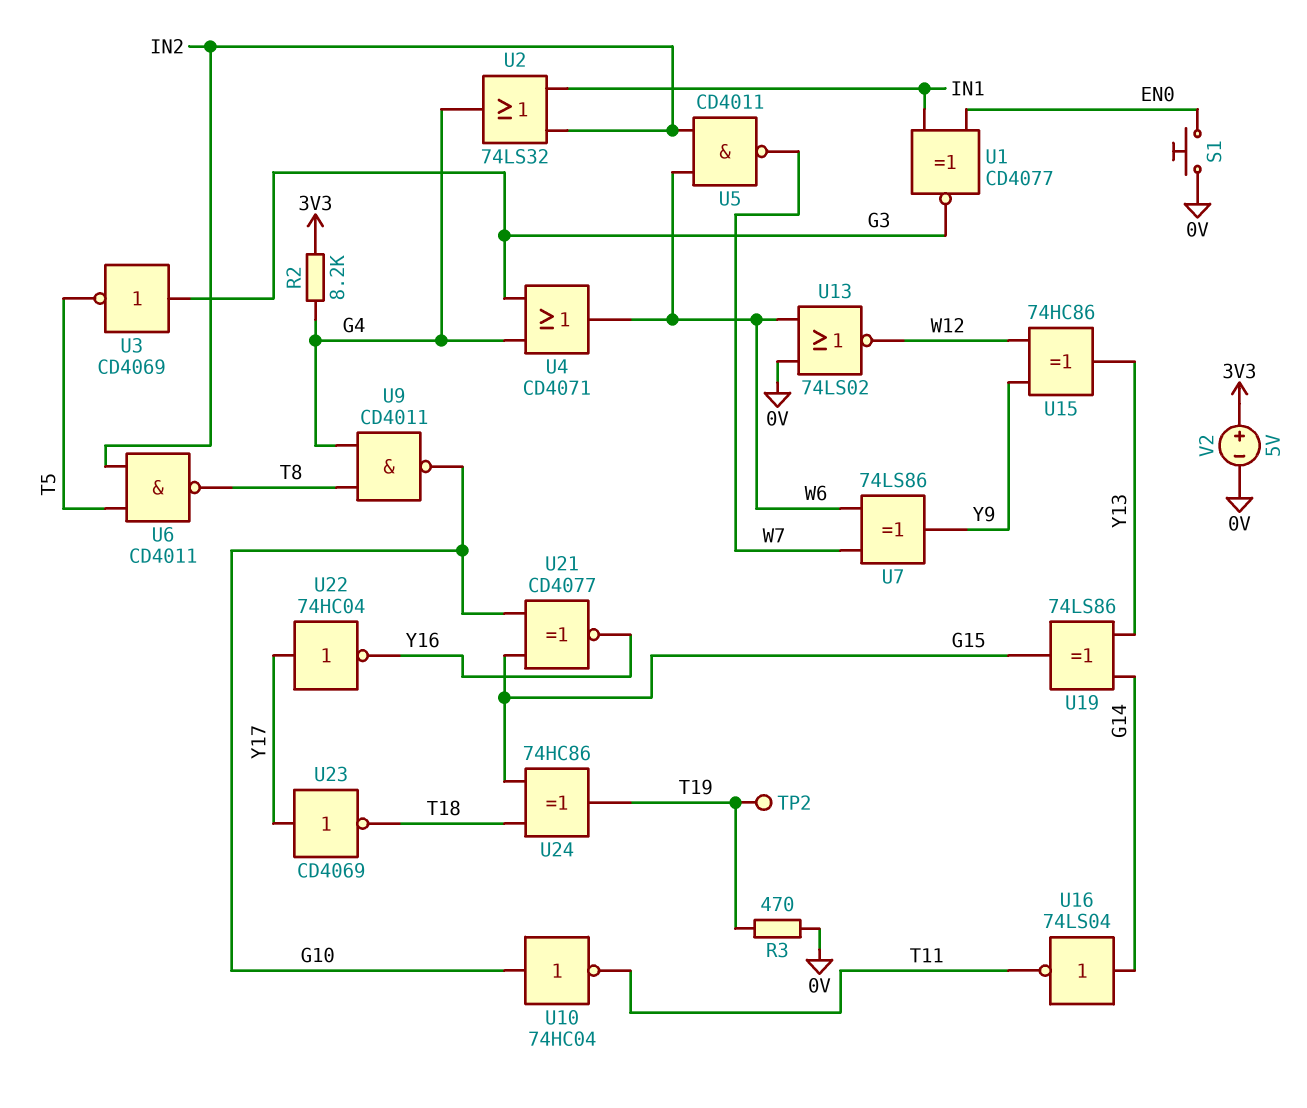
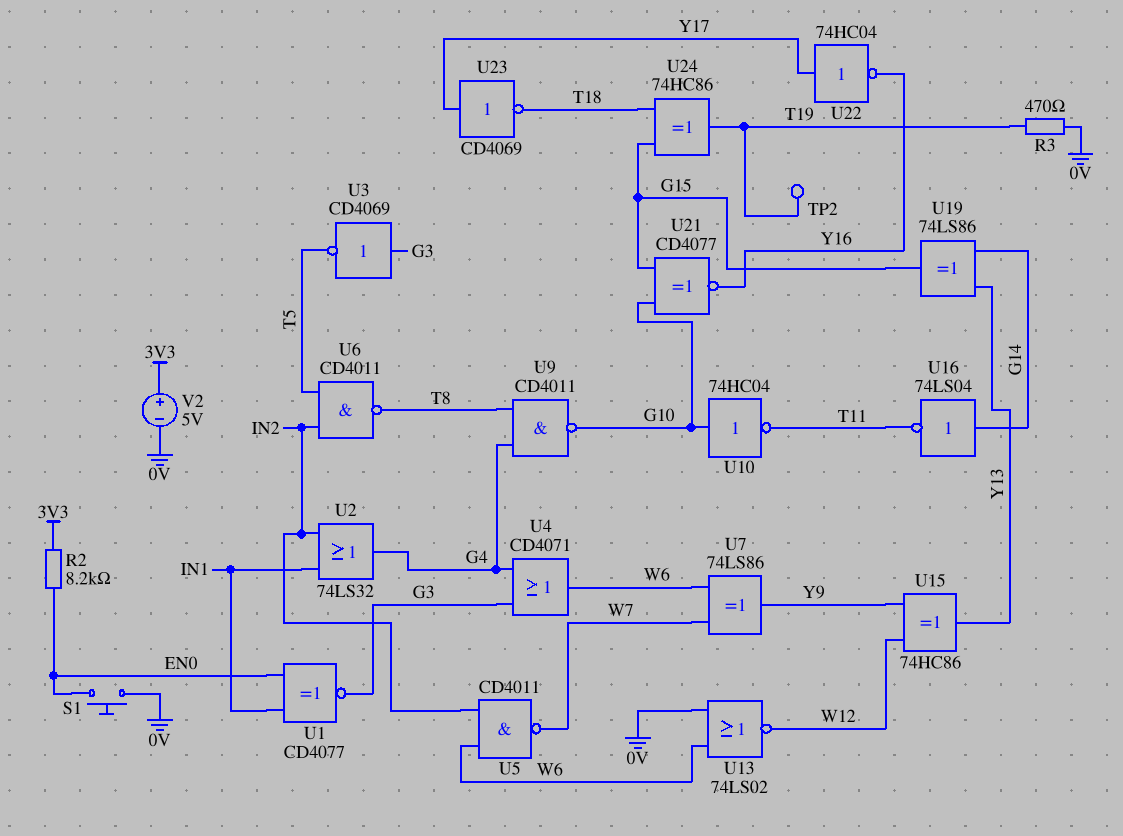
R2: 8.2k (3V3, G4) -> 8.2k (3V3, EN0)

